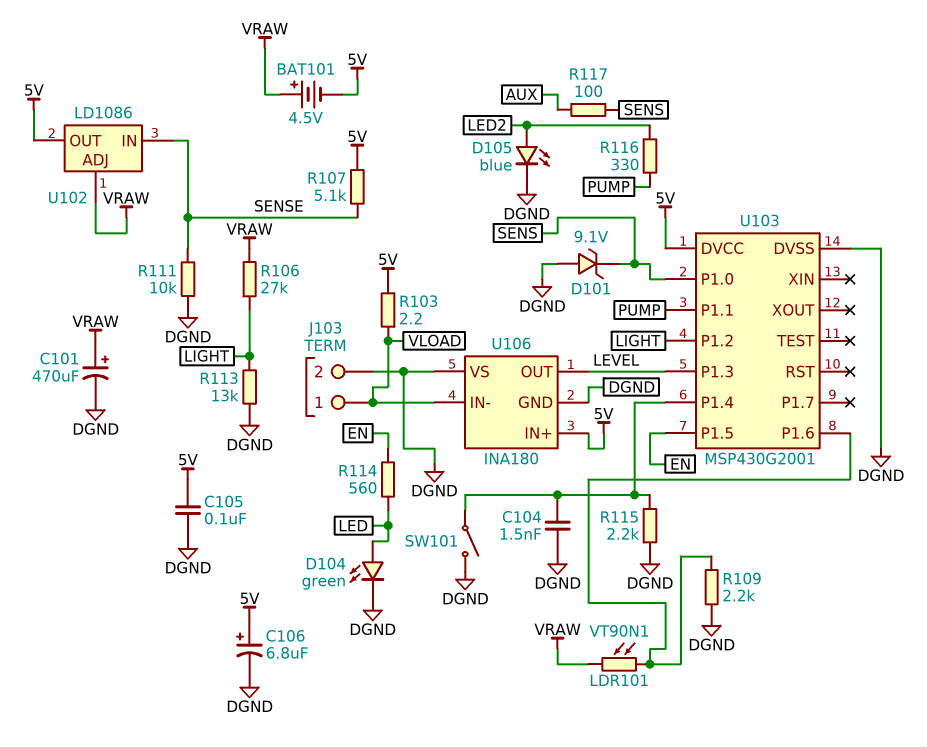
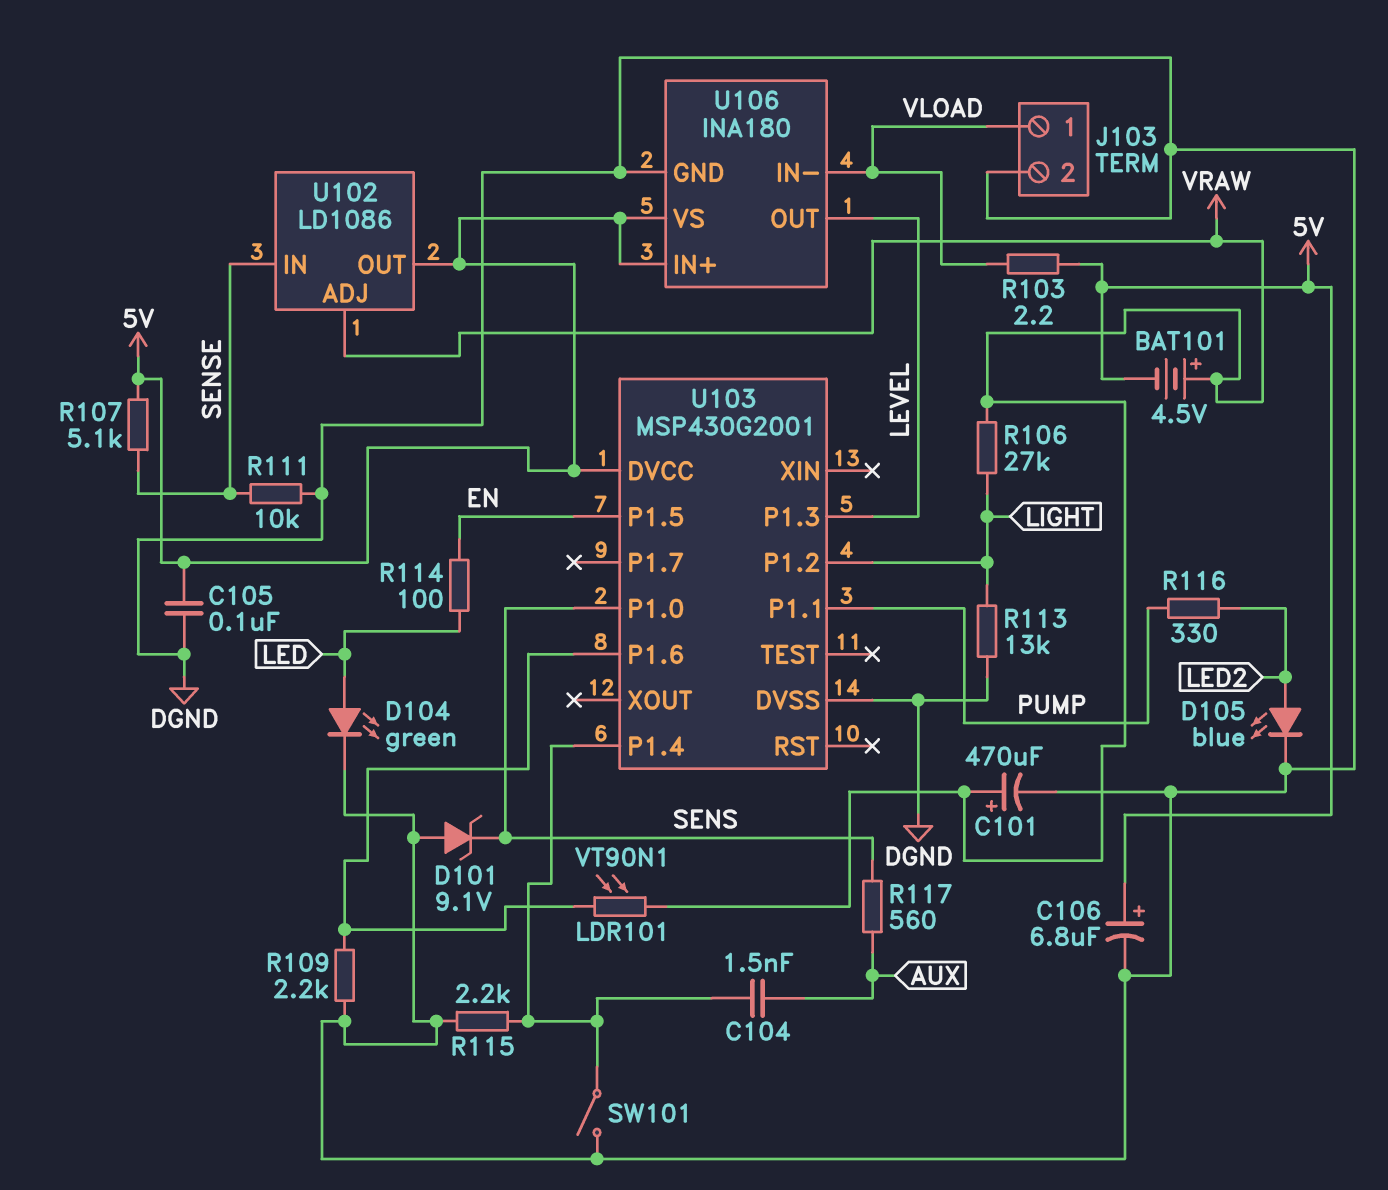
C104: 1.5nF (DGND, U103/P1.4) -> 1.5nF (AUX, U103/P1.4)
R114: 560 (EN, LED) -> 100 (EN, LED)
R117: 100 (AUX, SENS) -> 560 (AUX, SENS)
U106 pin VS: DGND -> 5V

